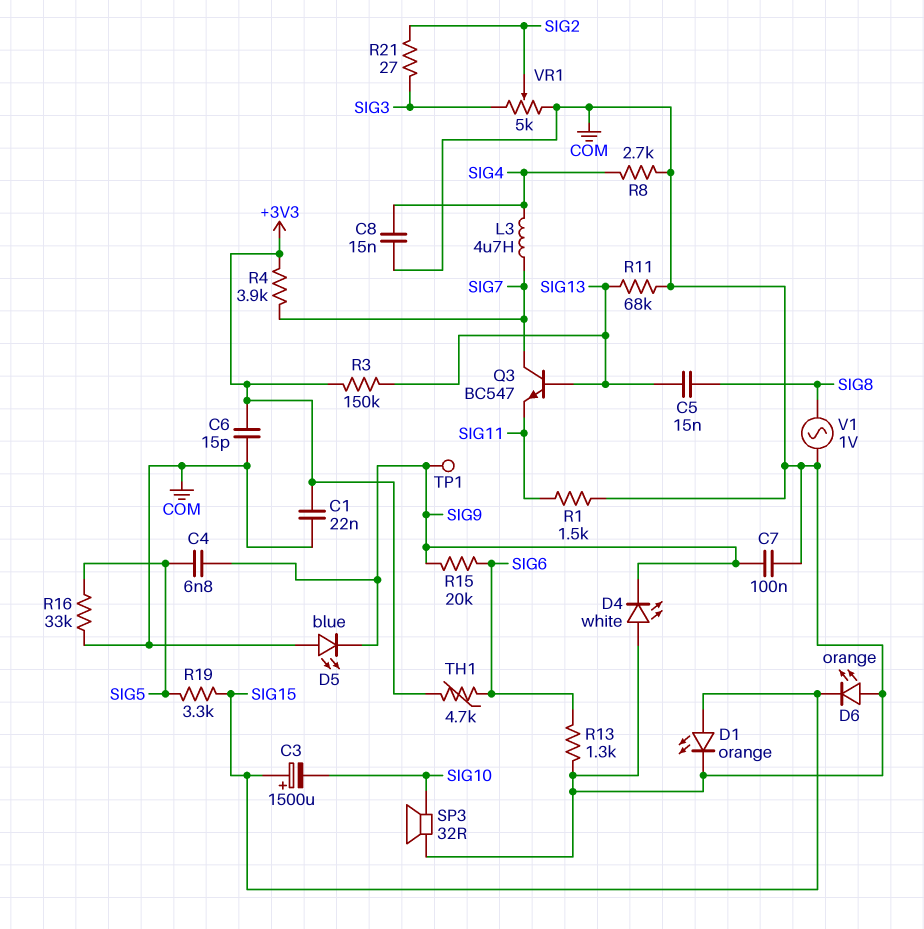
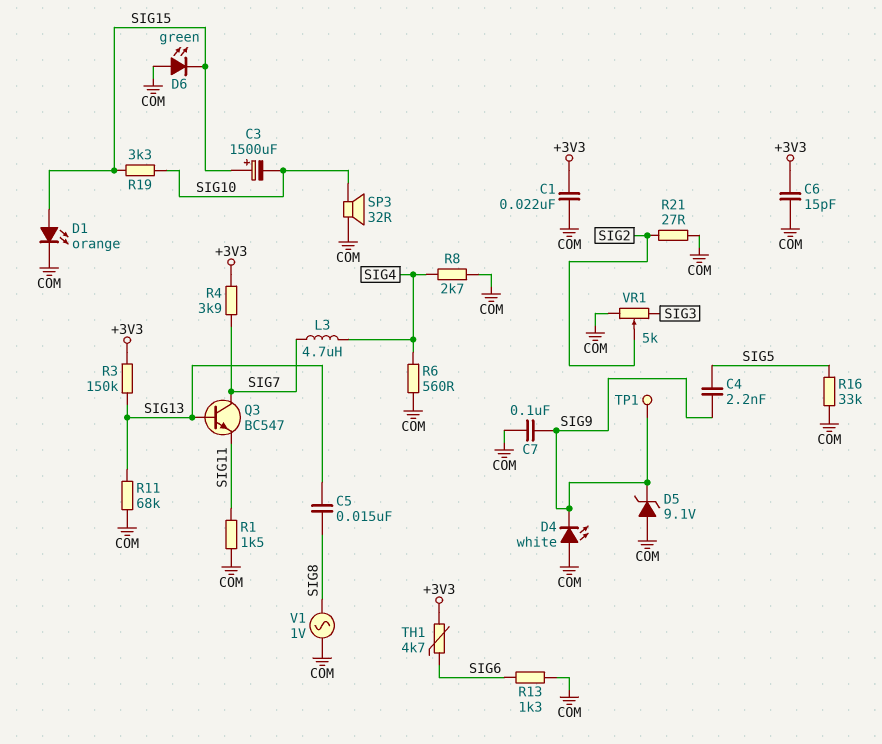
C4: 6.8nF (SIG5, SIG9) -> 2.2nF (SIG5, SIG9)
C8: 15nF (COM, SIG4) -> none
D5: LED blue (A COM, K SIG9) -> zener 9.1V (A COM, K SIG9)
D6: LED orange (A COM, K SIG15) -> LED green (A COM, K SIG15)
R6: none -> 560 (COM, SIG4)
R15: 20k (SIG6, SIG9) -> none
R19: 3.3k (SIG5, SIG15) -> 3.3k (SIG10, SIG15)
R21: 27 (SIG2, SIG3) -> 27 (COM, SIG2)

